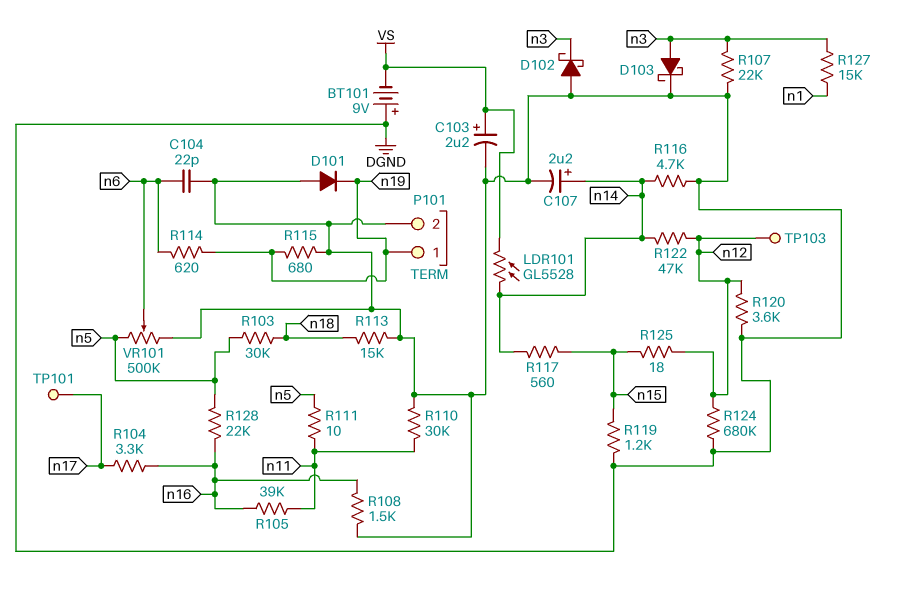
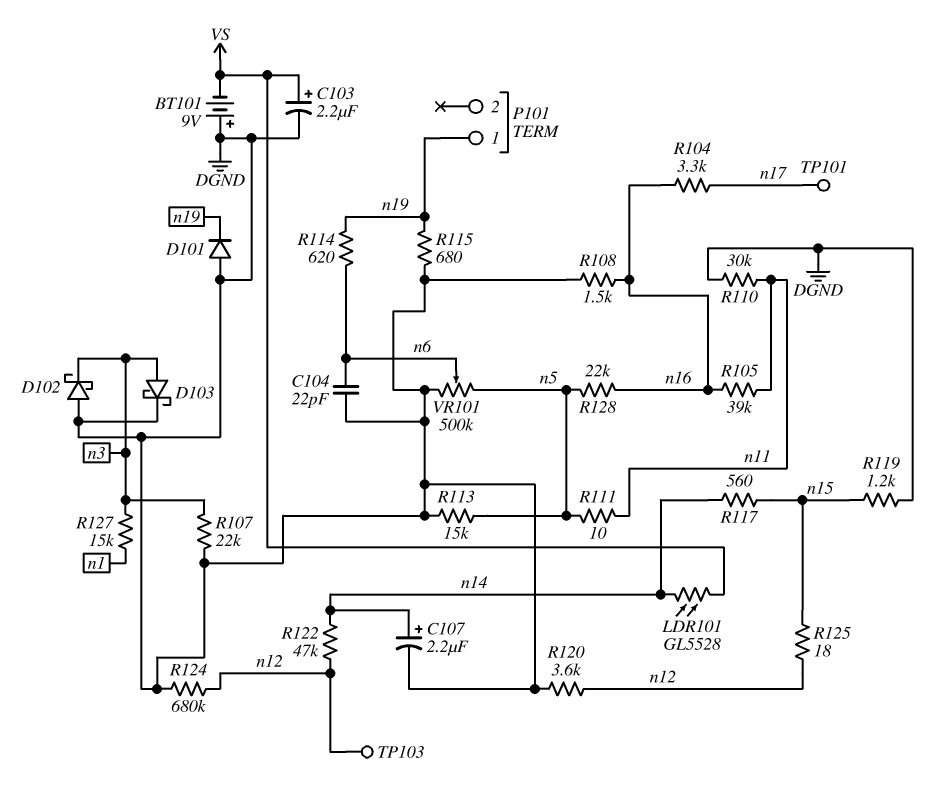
P101 pin 2: DGND -> none
R103: 30k (n5, n18) -> none
R113: 15k (DGND, n18) -> 15k (DGND, n5)
R116: 4.7k (DGND, n14) -> none

